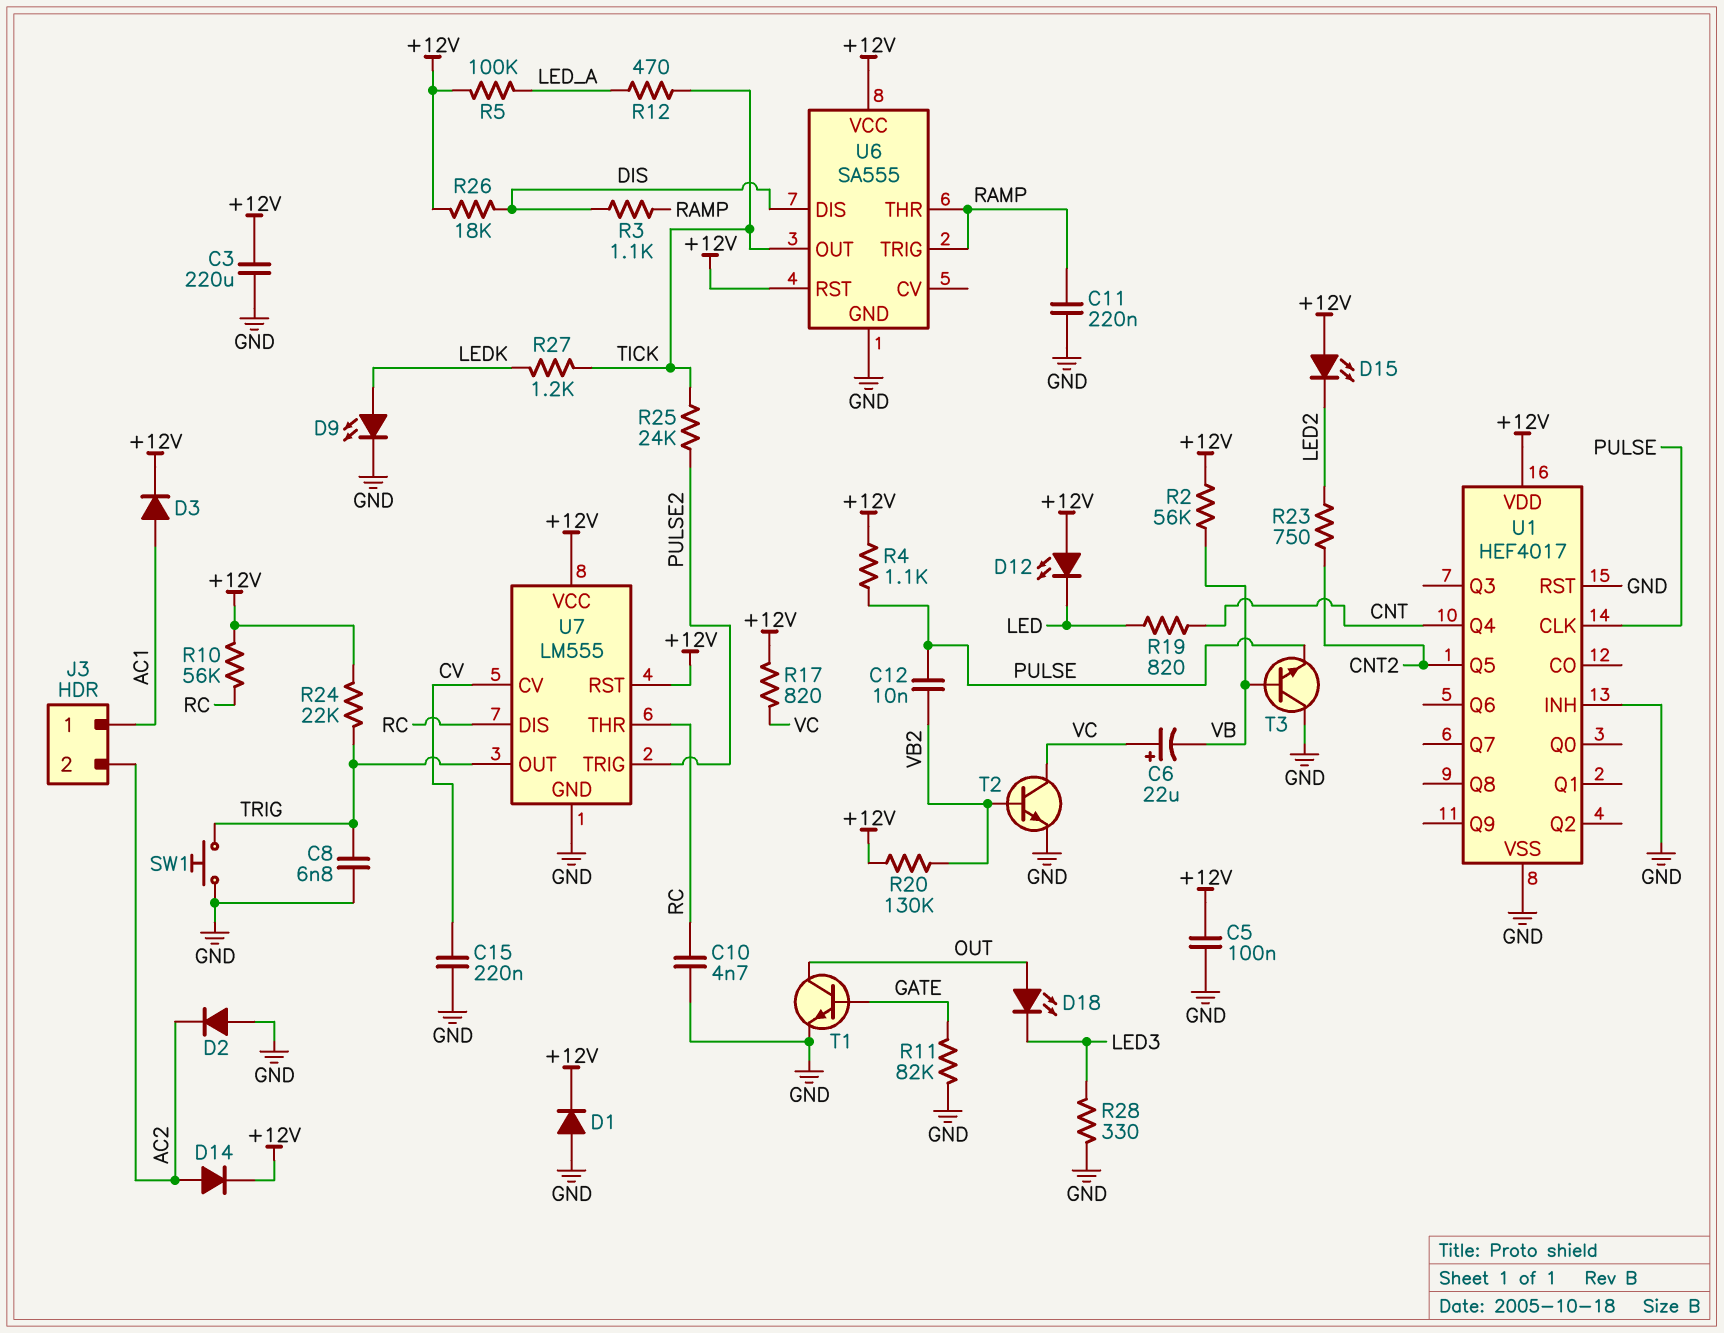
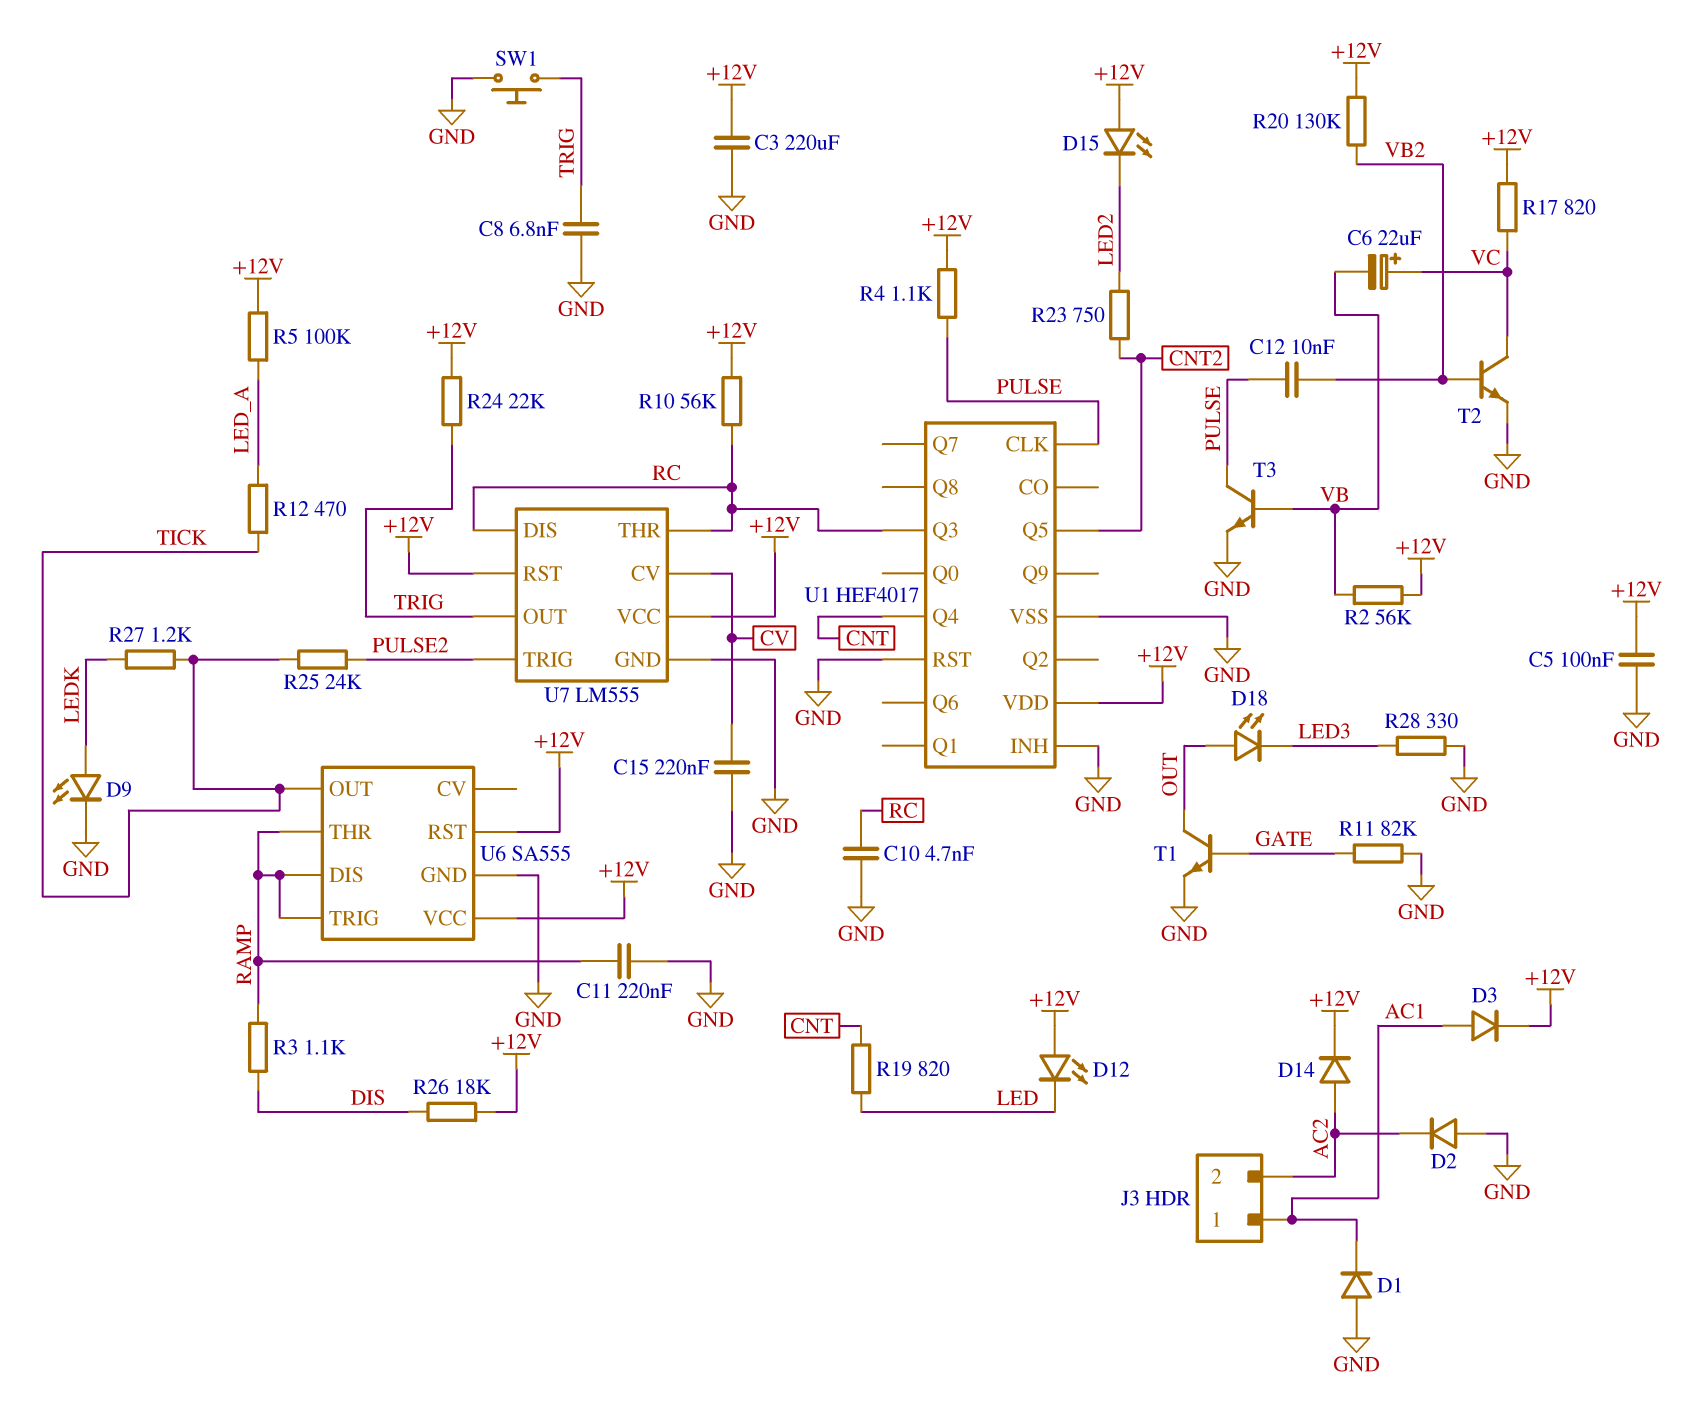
D1: diode (A GND, K +12V) -> diode (A GND, K AC1)
T3: NPN (B VB, C GND, E PULSE) -> NPN (B VB, C PULSE, E GND)
U1 pin Q3: none -> RC
U6 pin DIS: DIS -> RAMP

